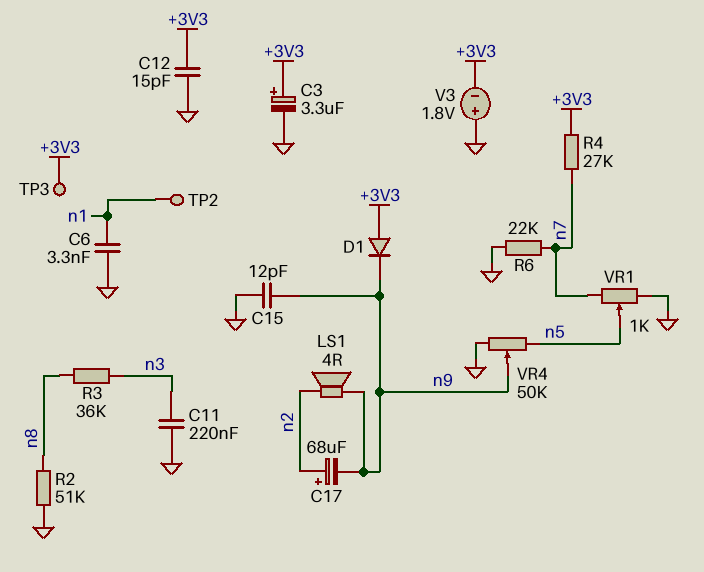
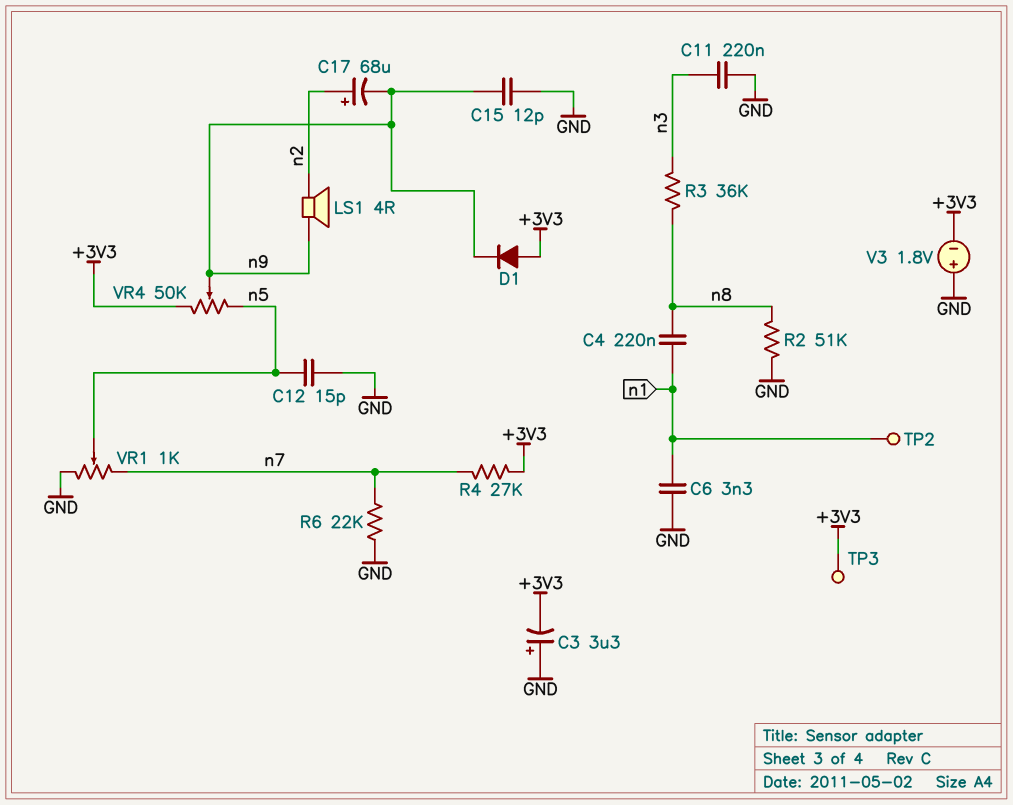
C3: 3.3uF (plus +3V3, minus GND) -> 3.3uF (plus GND, minus +3V3)
C4: none -> 220nF (n1, n8)
C12: 15pF (+3V3, GND) -> 15pF (GND, n5)
VR4: 50k (GND, n5, wiper n9) -> 50k (+3V3, n5, wiper n9)

